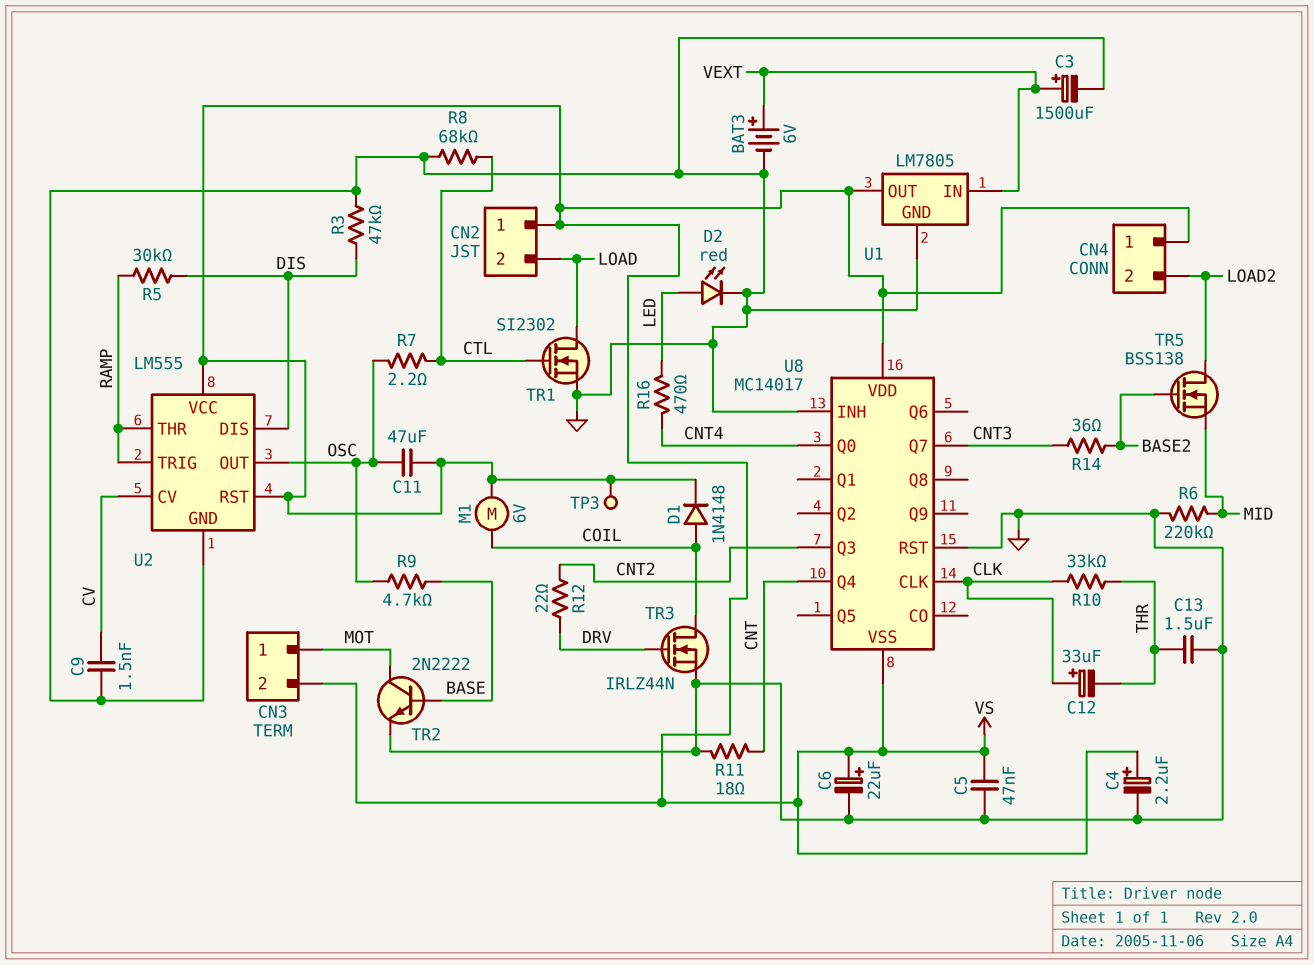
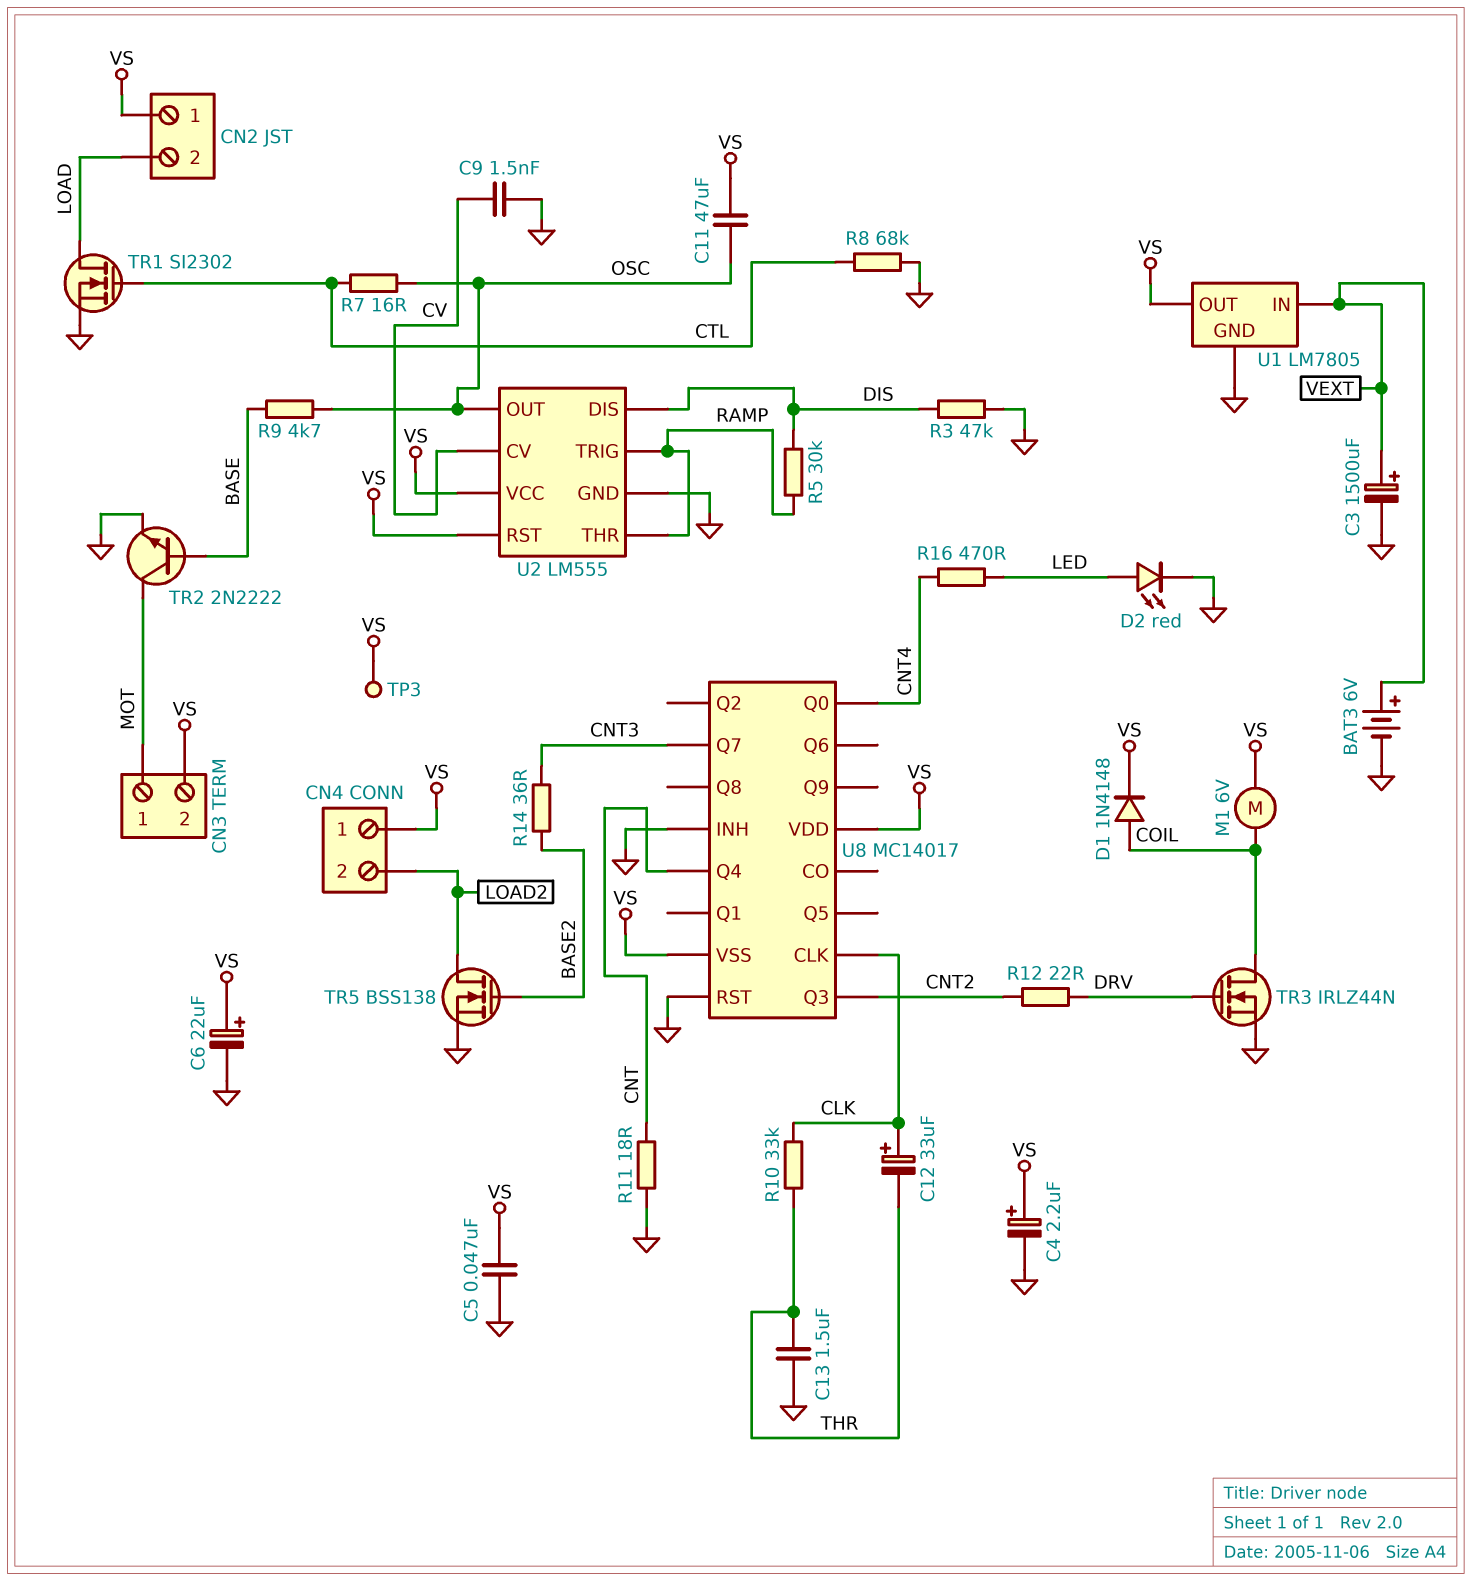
R6: 220k (GND, MID) -> none
R7: 2.2 (CTL, OSC) -> 16 (CTL, OSC)
TR5: NMOS BSS138 (G BASE2, D LOAD2, S MID) -> NMOS BSS138 (G BASE2, D LOAD2, S GND)

